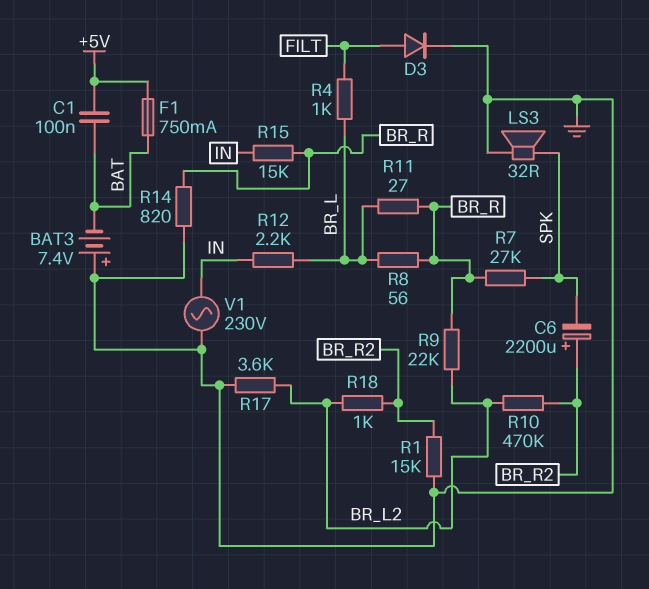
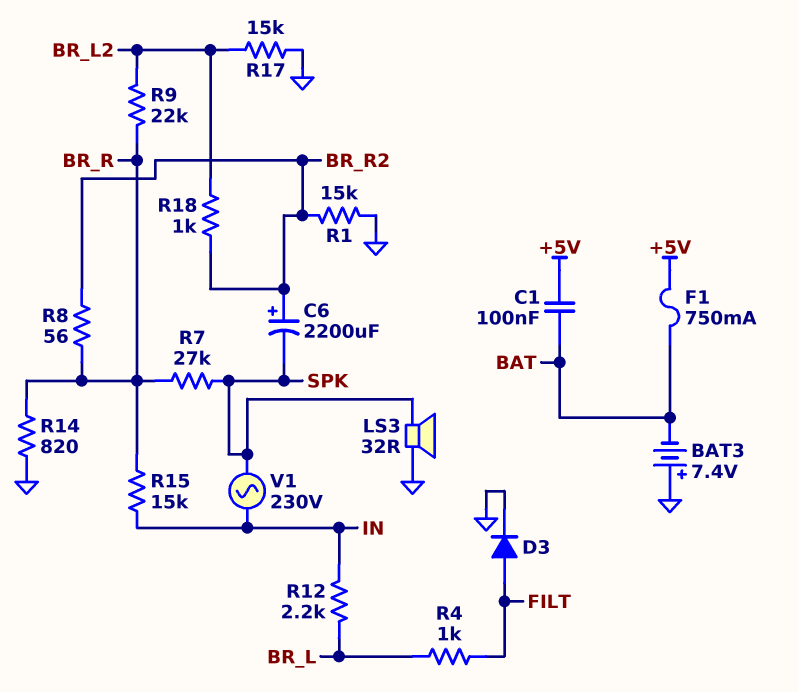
R8: 56 (BR_L, BR_R) -> 56 (BR_R, BR_R2)
R10: 470k (BR_L2, BR_R2) -> none
R11: 27 (BR_L, BR_R) -> none
R17: 3.6k (BR_L2, GND) -> 15k (BR_L2, GND)
V1: AC 230V (GND, IN) -> AC 230V (IN, SPK)

